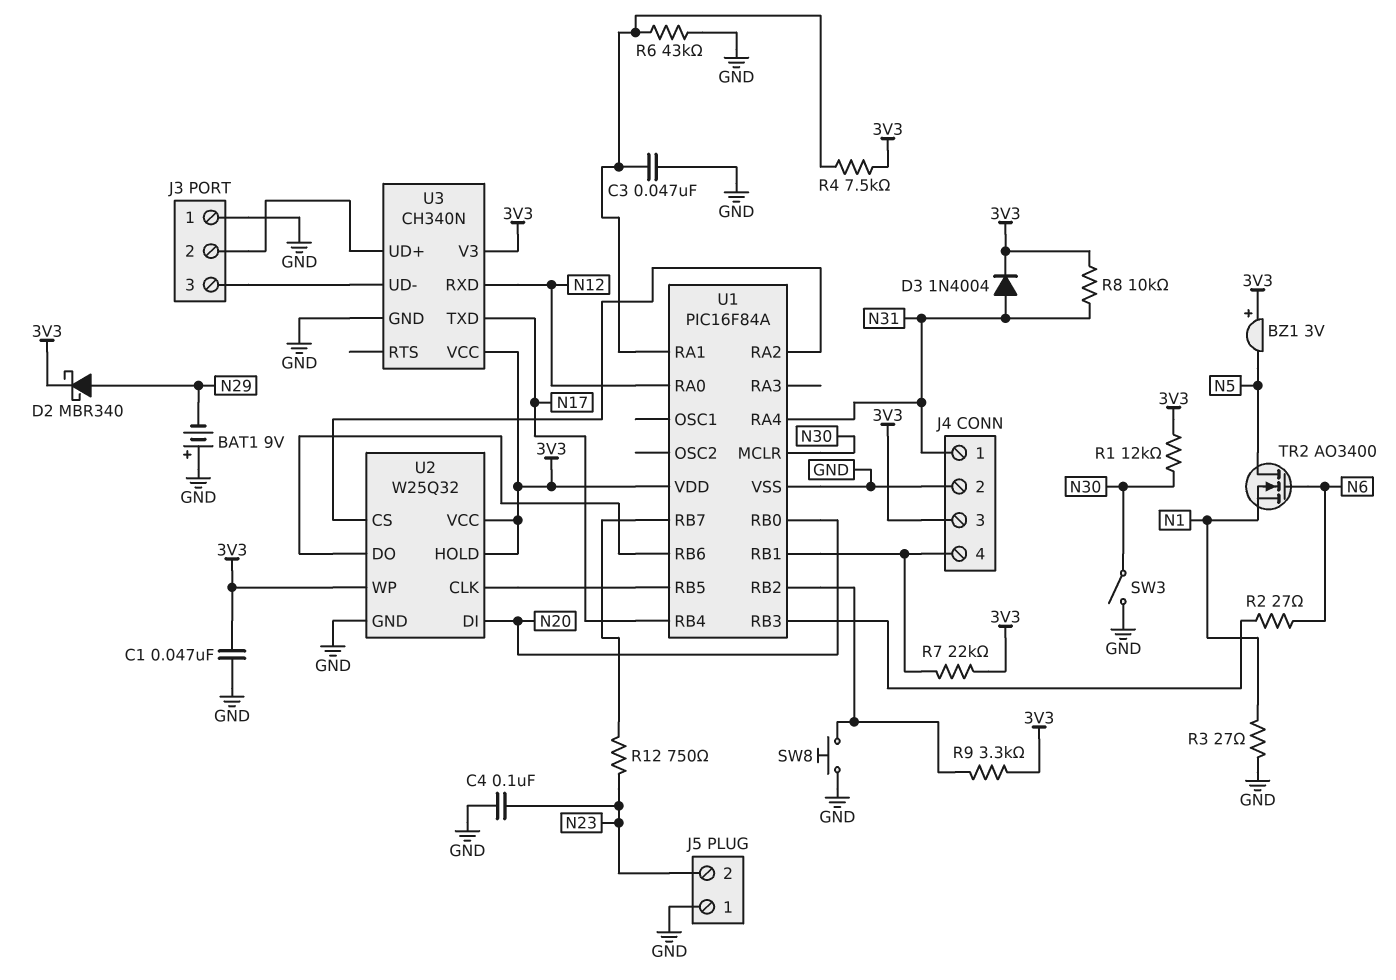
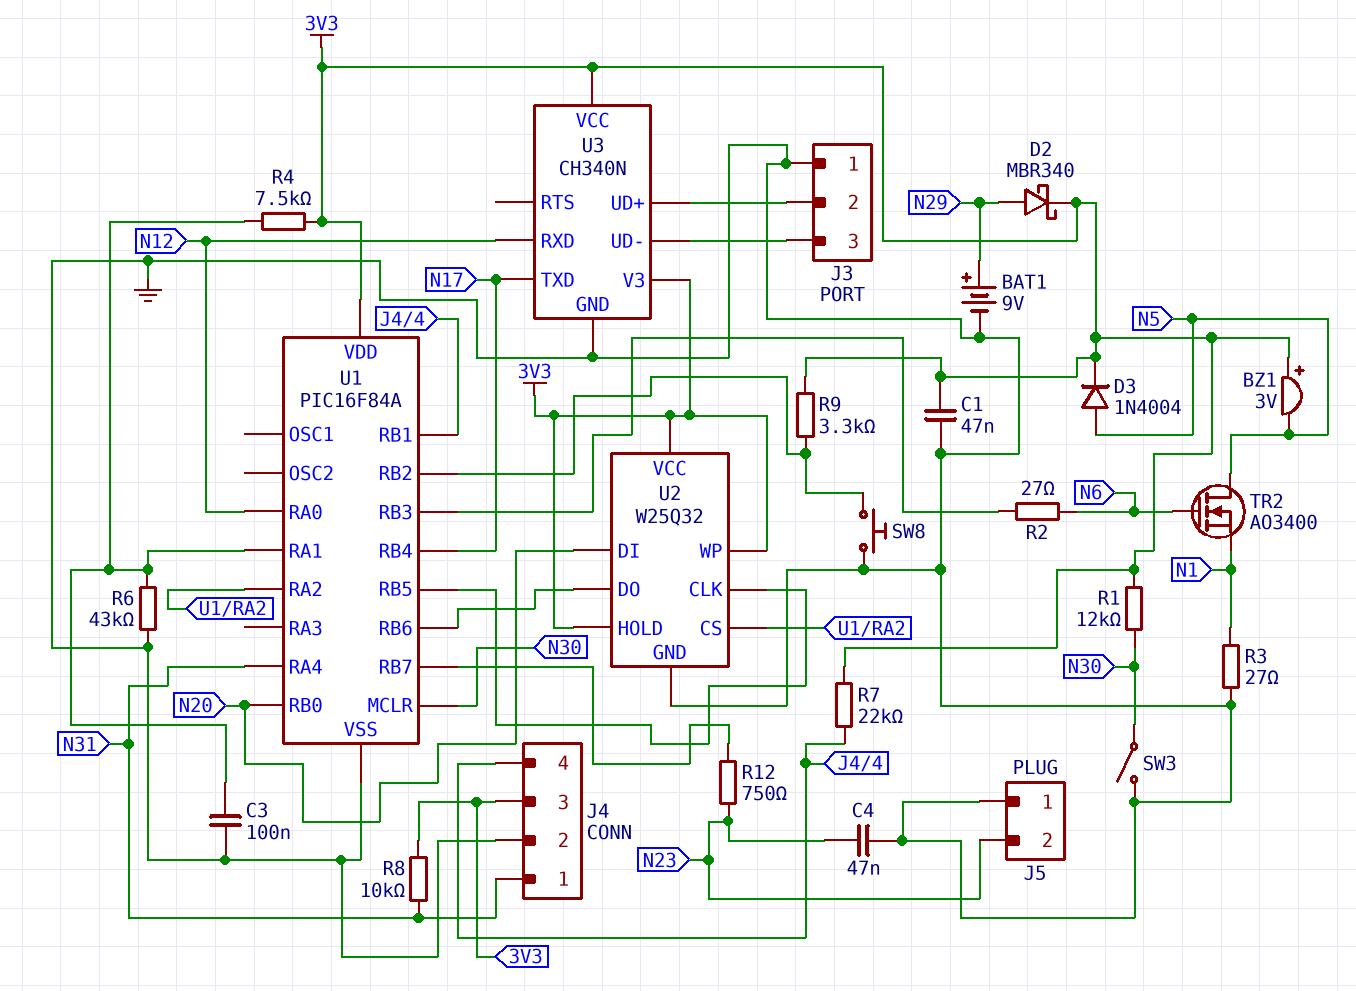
BAT1: 9V (plus GND, minus N29) -> 9V (plus N29, minus GND)
C3: 47nF (GND, U1/RA1) -> 100nF (GND, U1/RA1)
C4: 100nF (GND, N23) -> 47nF (GND, N23)
D3: diode 1N4004 (A N31, K 3V3) -> diode 1N4004 (A N5, K 3V3)

